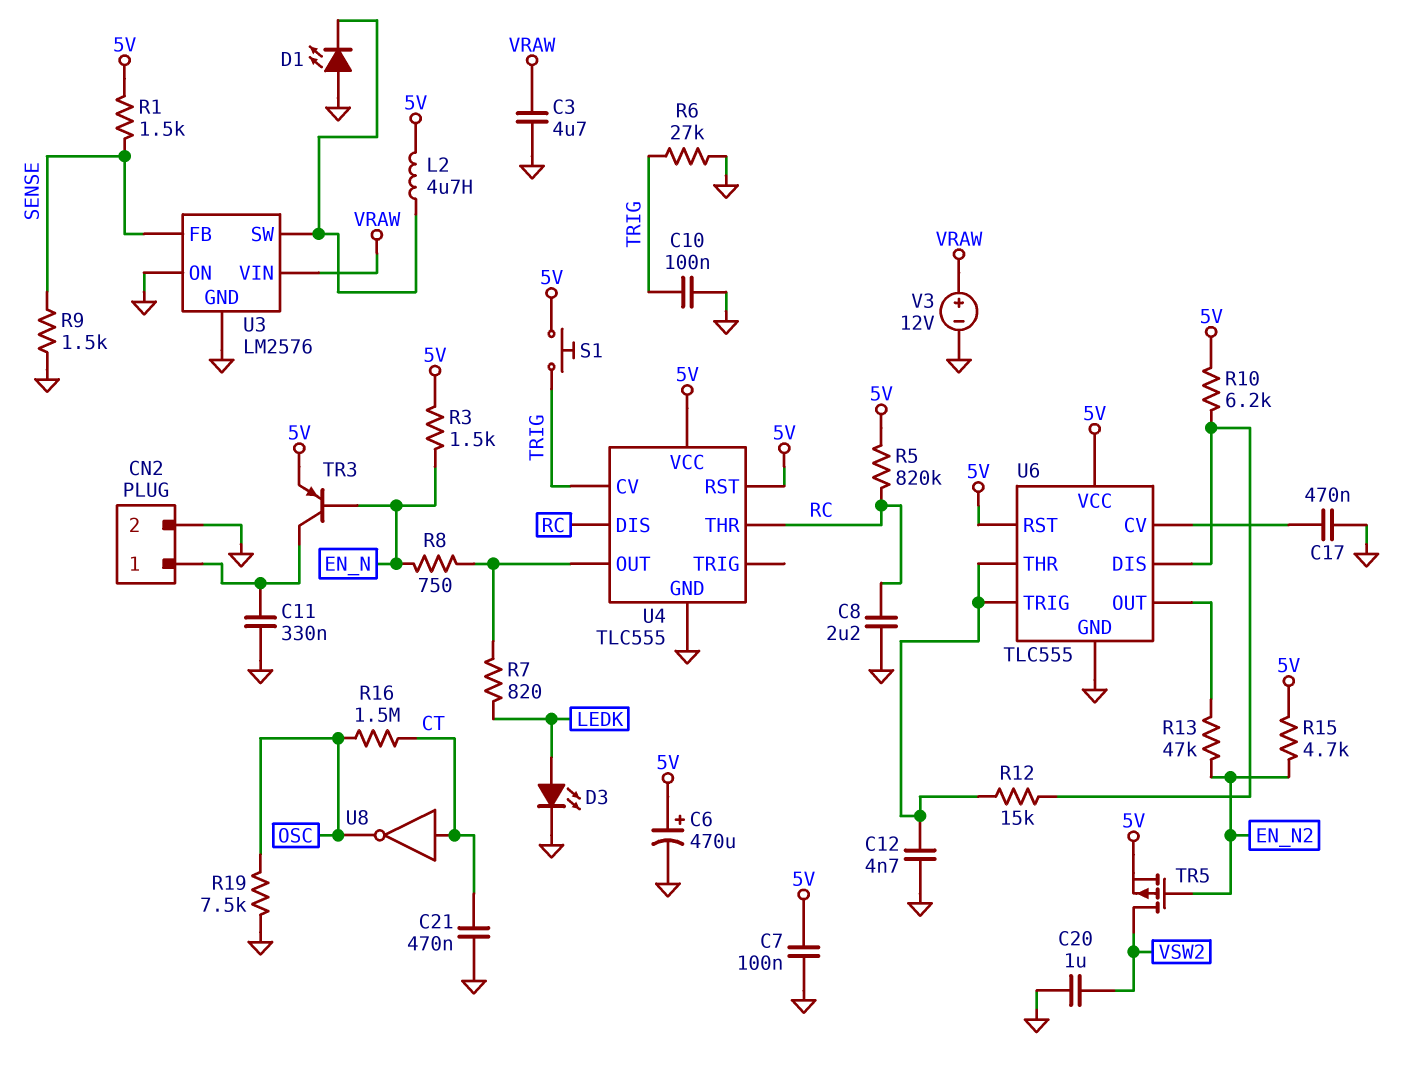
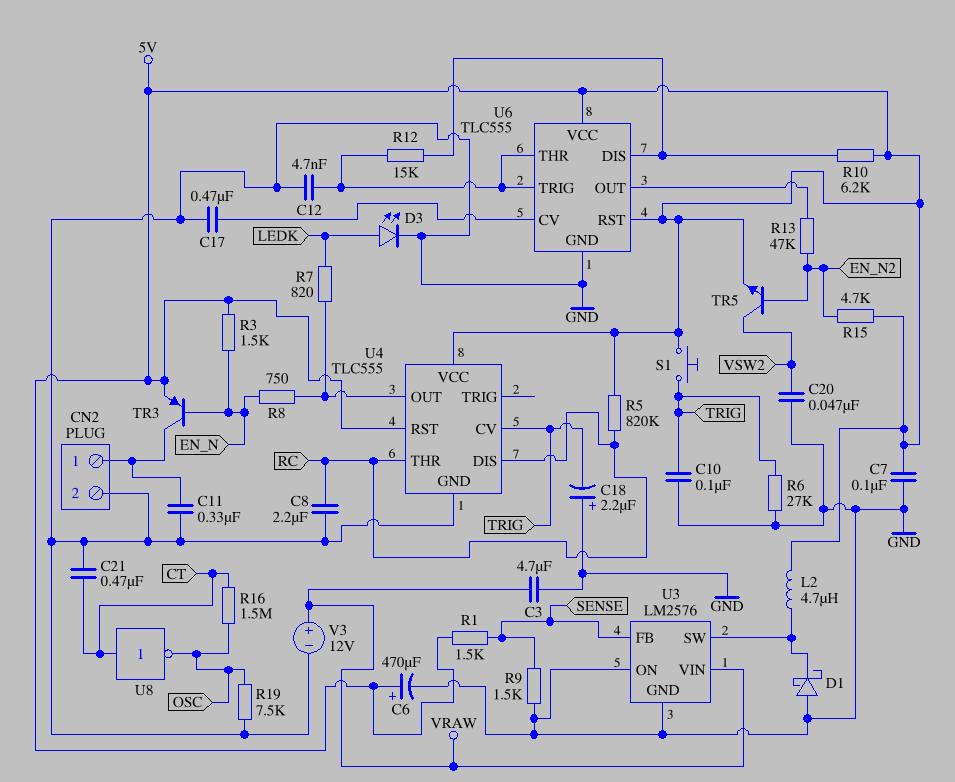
C18: none -> 2.2uF (plus GND, minus TRIG)
C20: 1uF (GND, VSW2) -> 47nF (GND, VSW2)
D1: LED (A GND, K U3/SW) -> schottky (A GND, K U3/SW)
TR5: PMOS (G EN_N2, D VSW2, S 5V) -> NPN (B EN_N2, C VSW2, E 5V)

